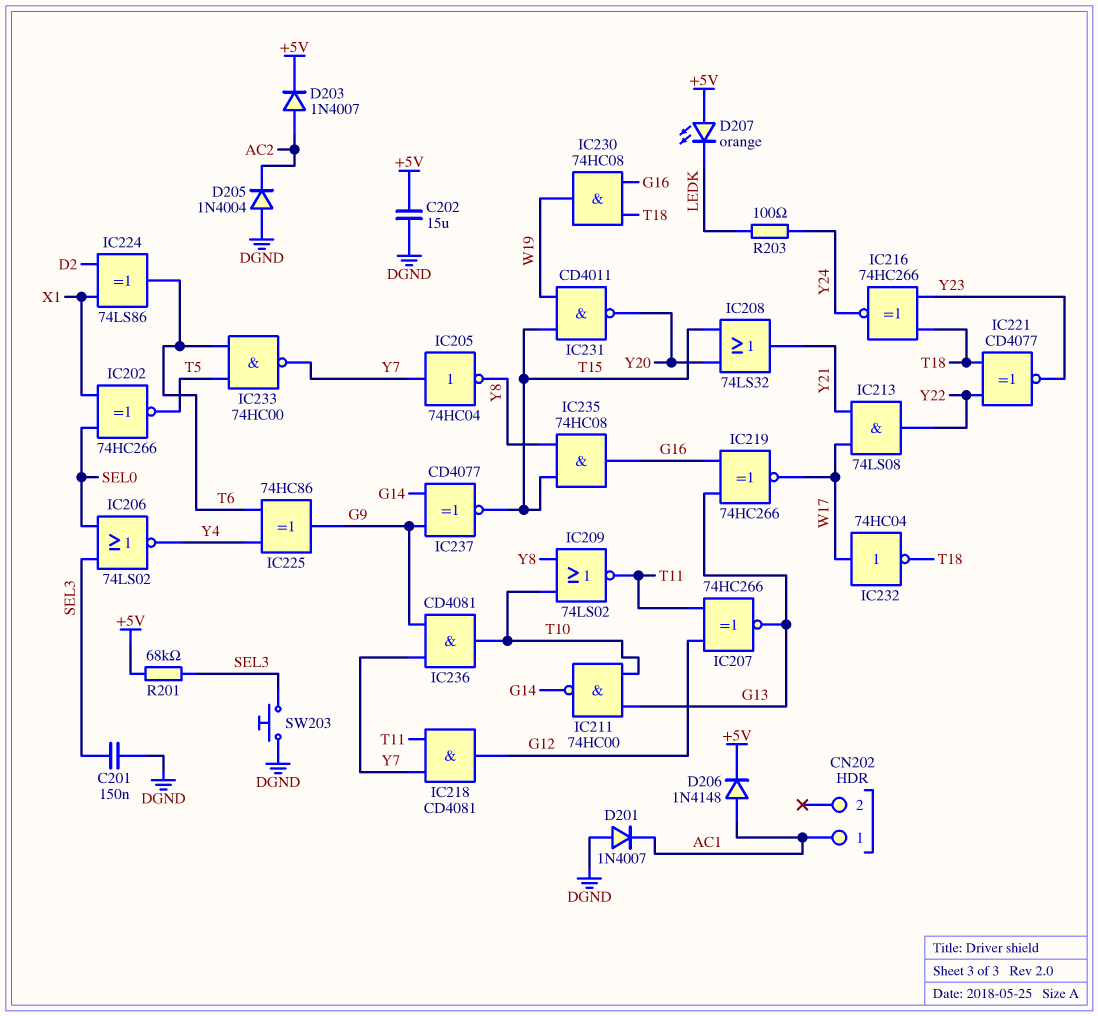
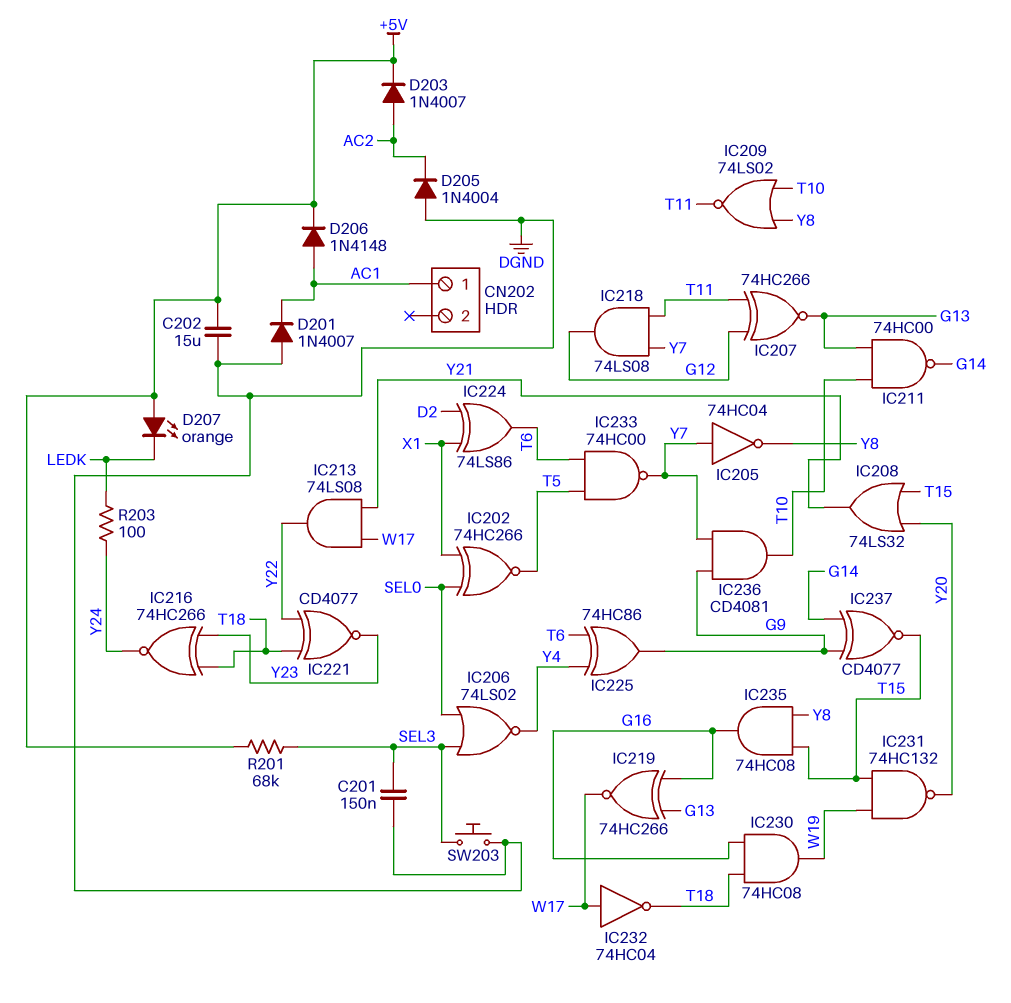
IC218: AND CD4081 (in T11, in Y7, out G12) -> AND 74LS08 (in T11, in Y7, out G12)
IC231: NAND CD4011 (in T15, in W19, out Y20) -> NAND 74HC132 (in T15, in W19, out Y20)

